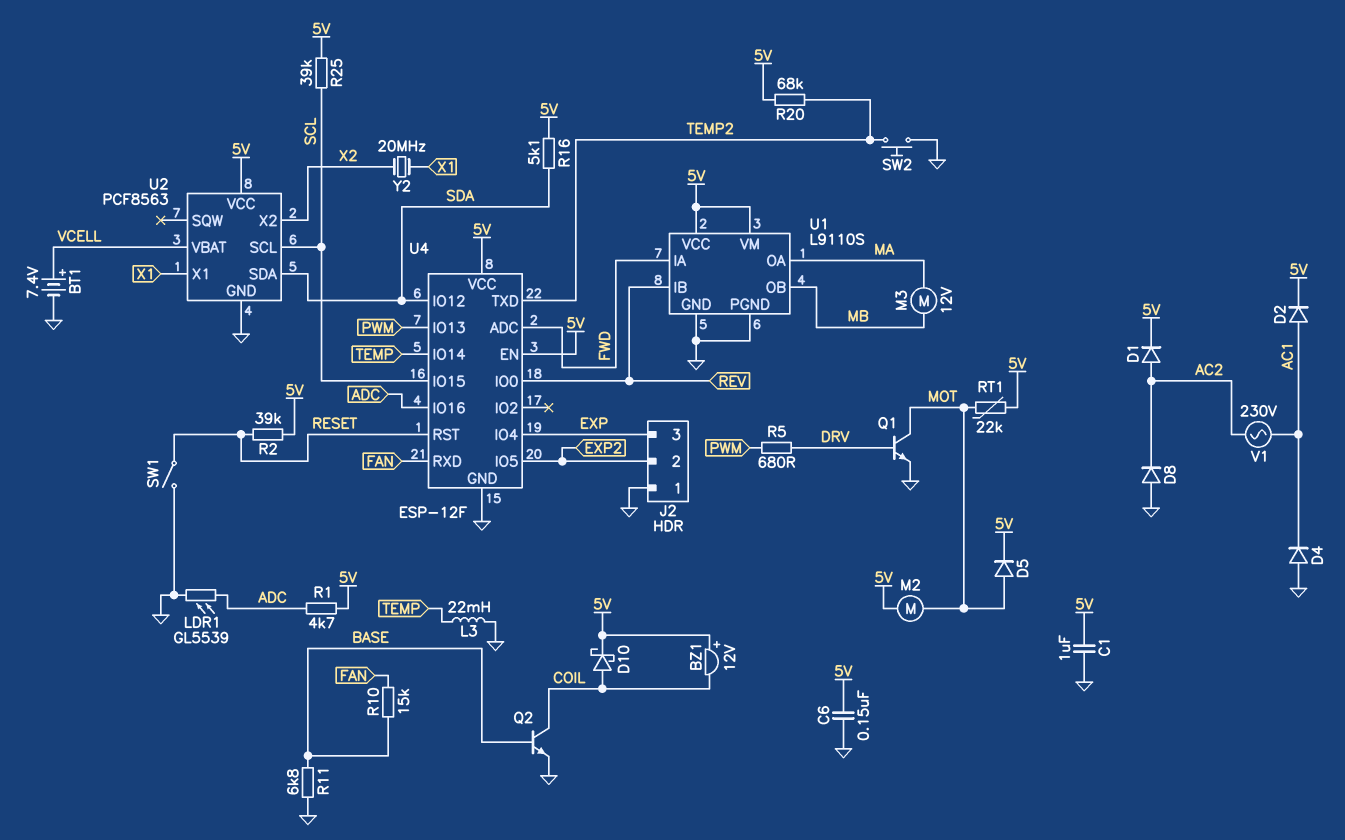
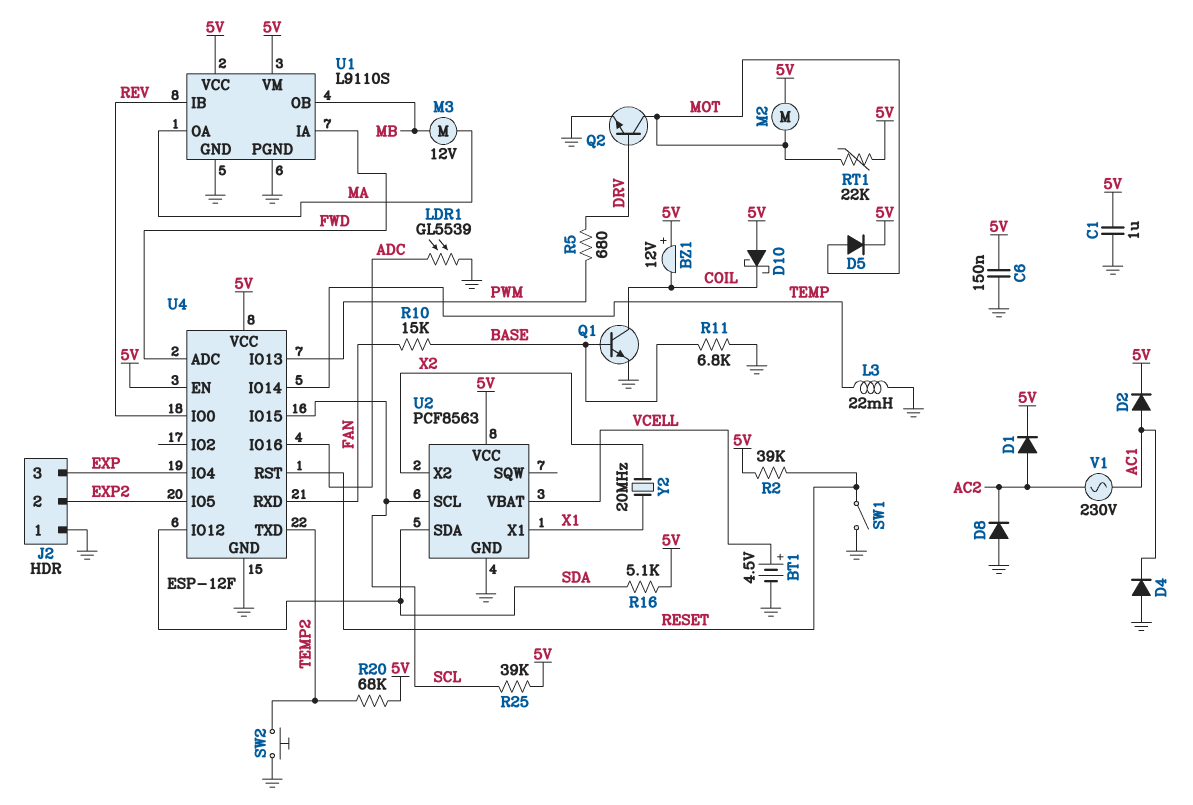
BT1: 7.4V (plus VCELL, minus GND) -> 4.5V (plus VCELL, minus GND)
D10: schottky (A COIL, K 5V) -> schottky (A 5V, K COIL)
Q1: NPN (B DRV, C MOT, E GND) -> NPN (B BASE, C COIL, E GND)
Q2: NPN (B BASE, C COIL, E GND) -> NPN (B DRV, C MOT, E GND)
R1: 4.7k (5V, ADC) -> none

